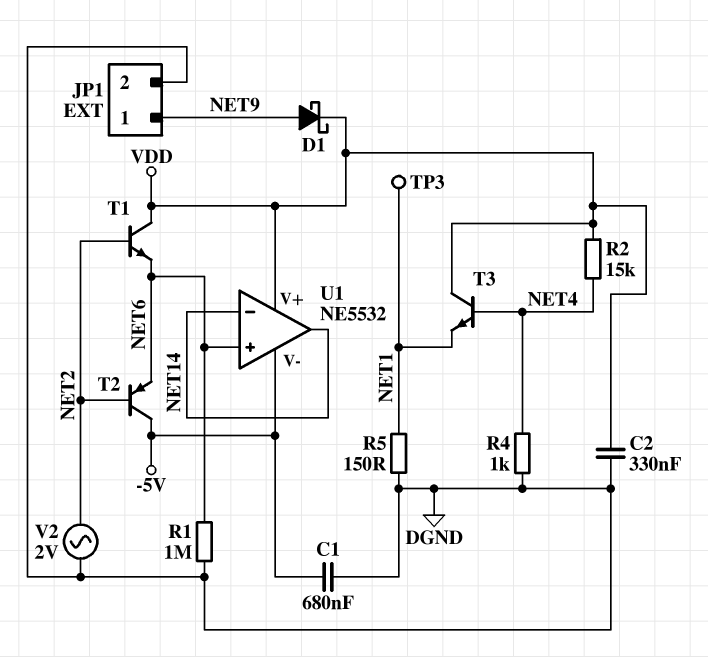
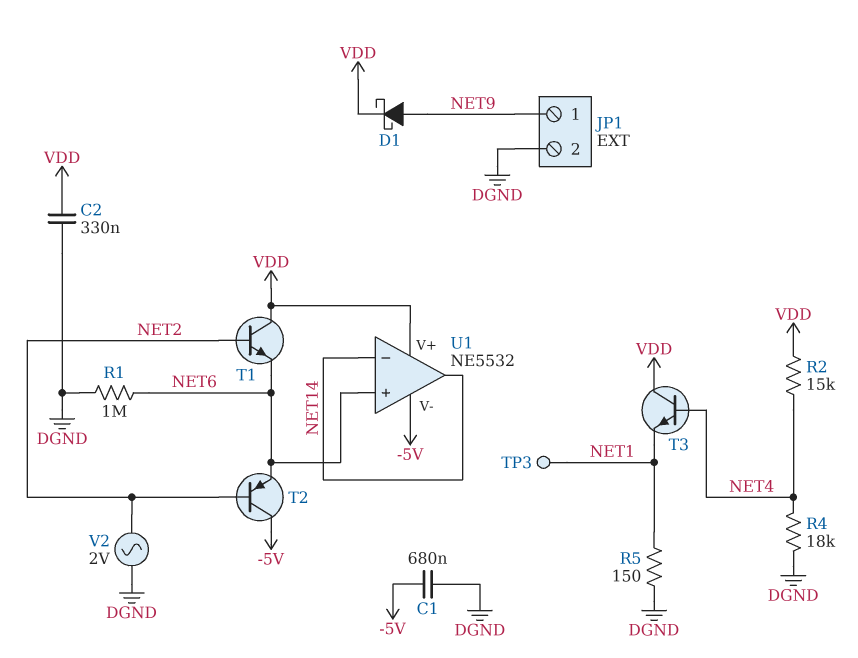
R4: 1k (DGND, NET4) -> 18k (DGND, NET4)

